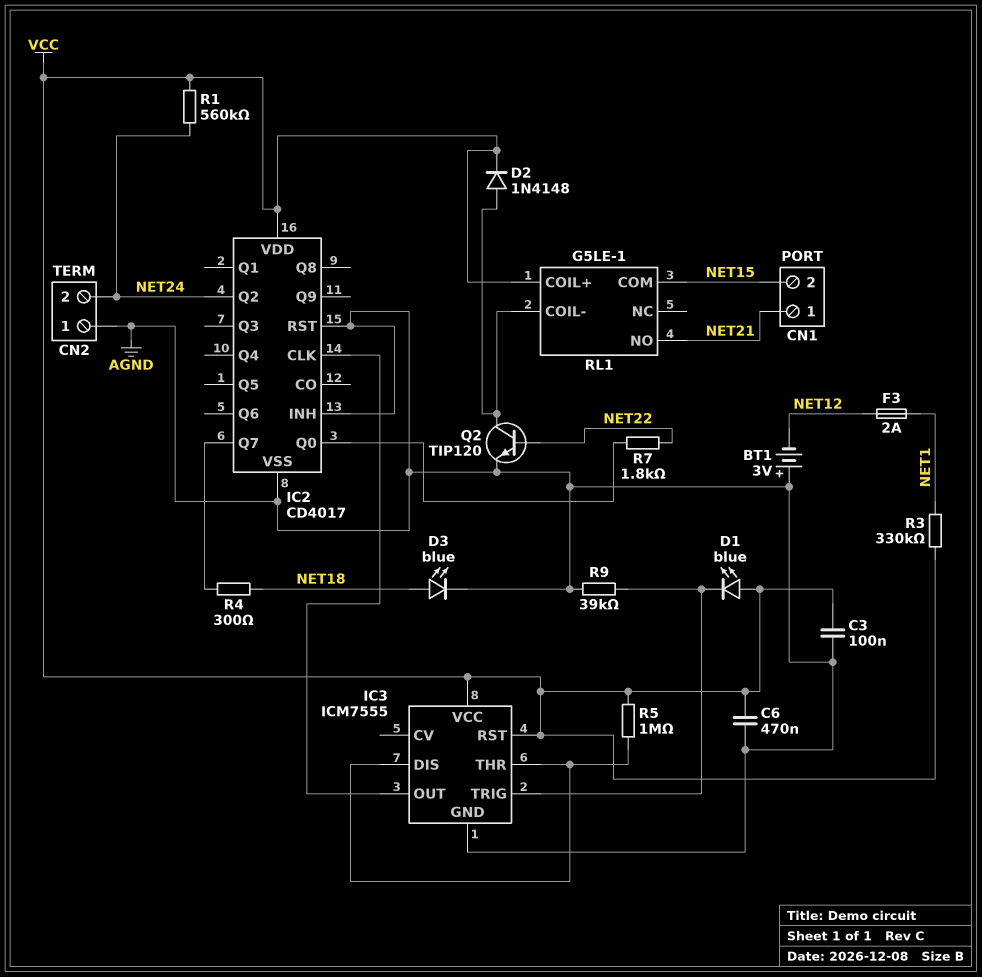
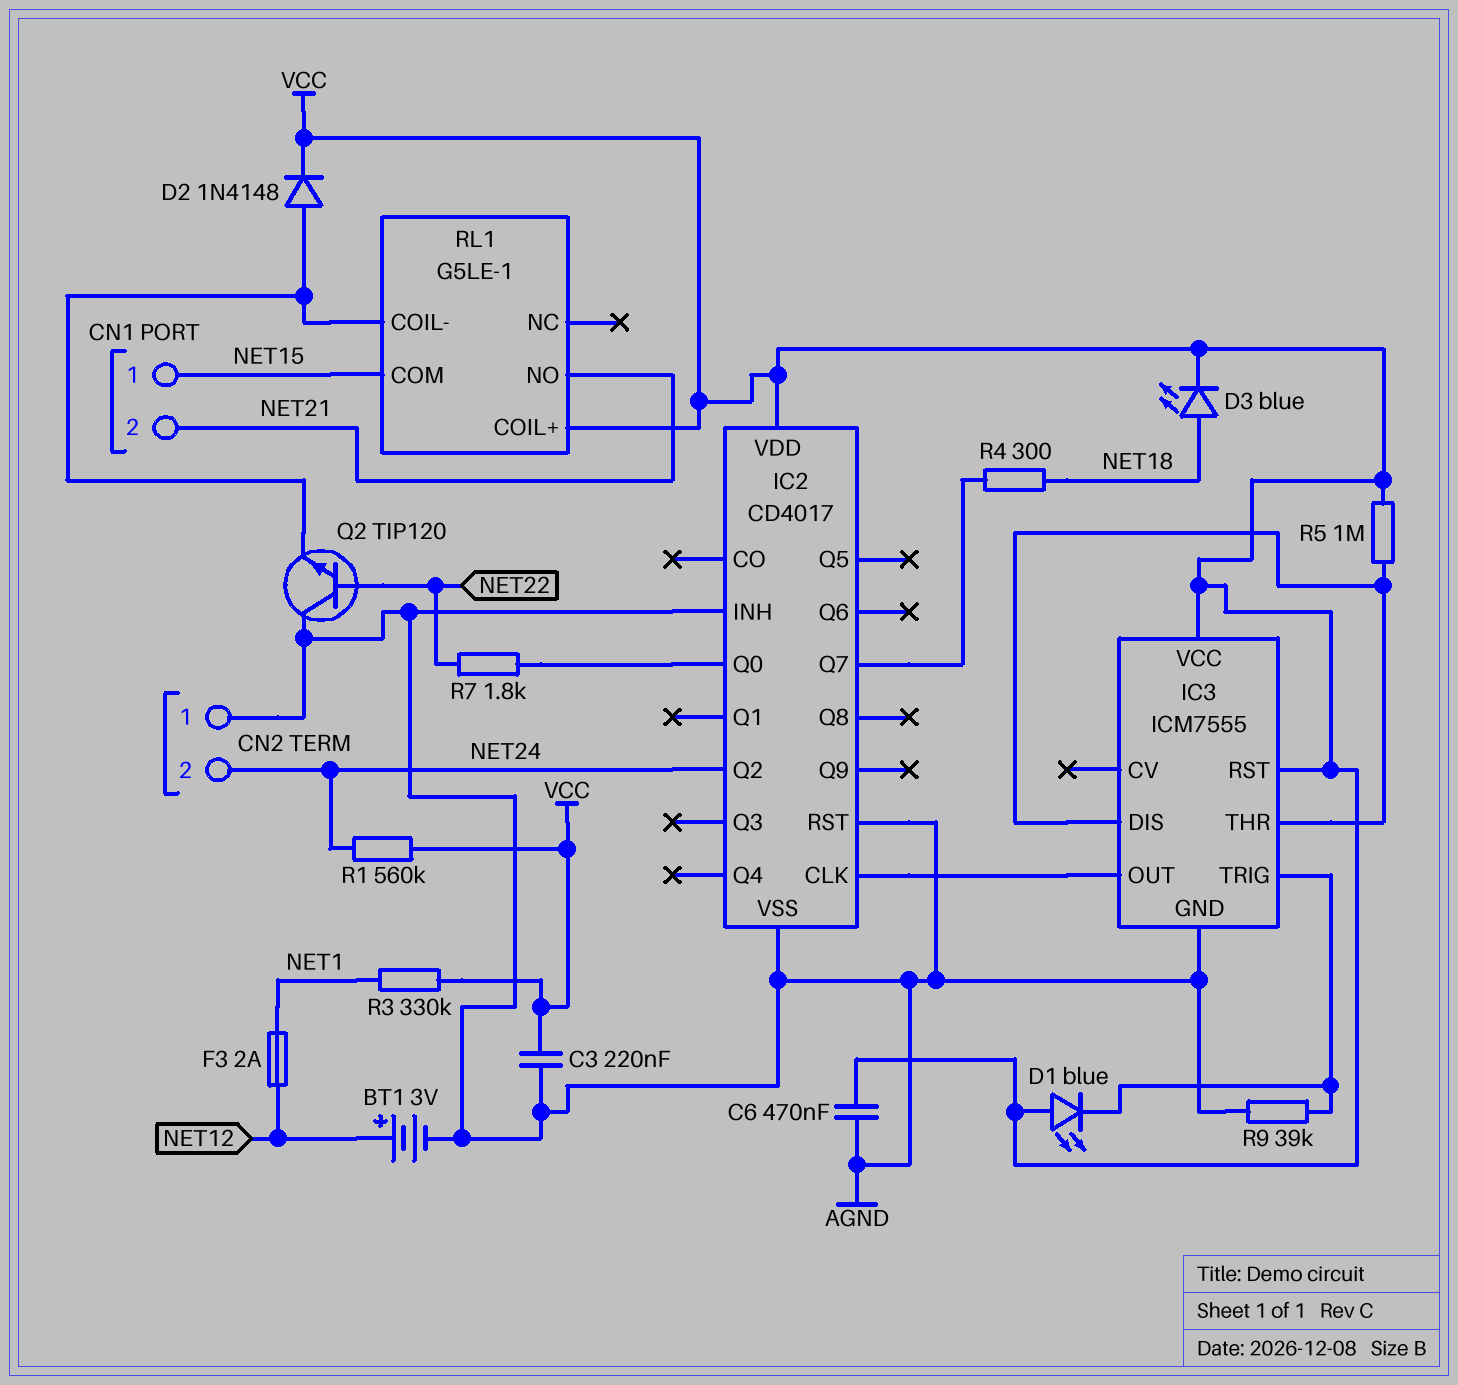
BT1: 3V (plus AGND, minus NET12) -> 3V (plus NET12, minus AGND)
C3: 100nF (AGND, VCC) -> 220nF (AGND, VCC)
CN1 pin 1: NET21 -> NET15
CN1 pin 2: NET15 -> NET21
D3: LED blue (A NET18, K AGND) -> LED blue (A NET18, K VCC)
Q2: NPN TIP120 (B NET22, C RL1/COIL-, E AGND) -> NPN TIP120 (B NET22, C AGND, E RL1/COIL-)

